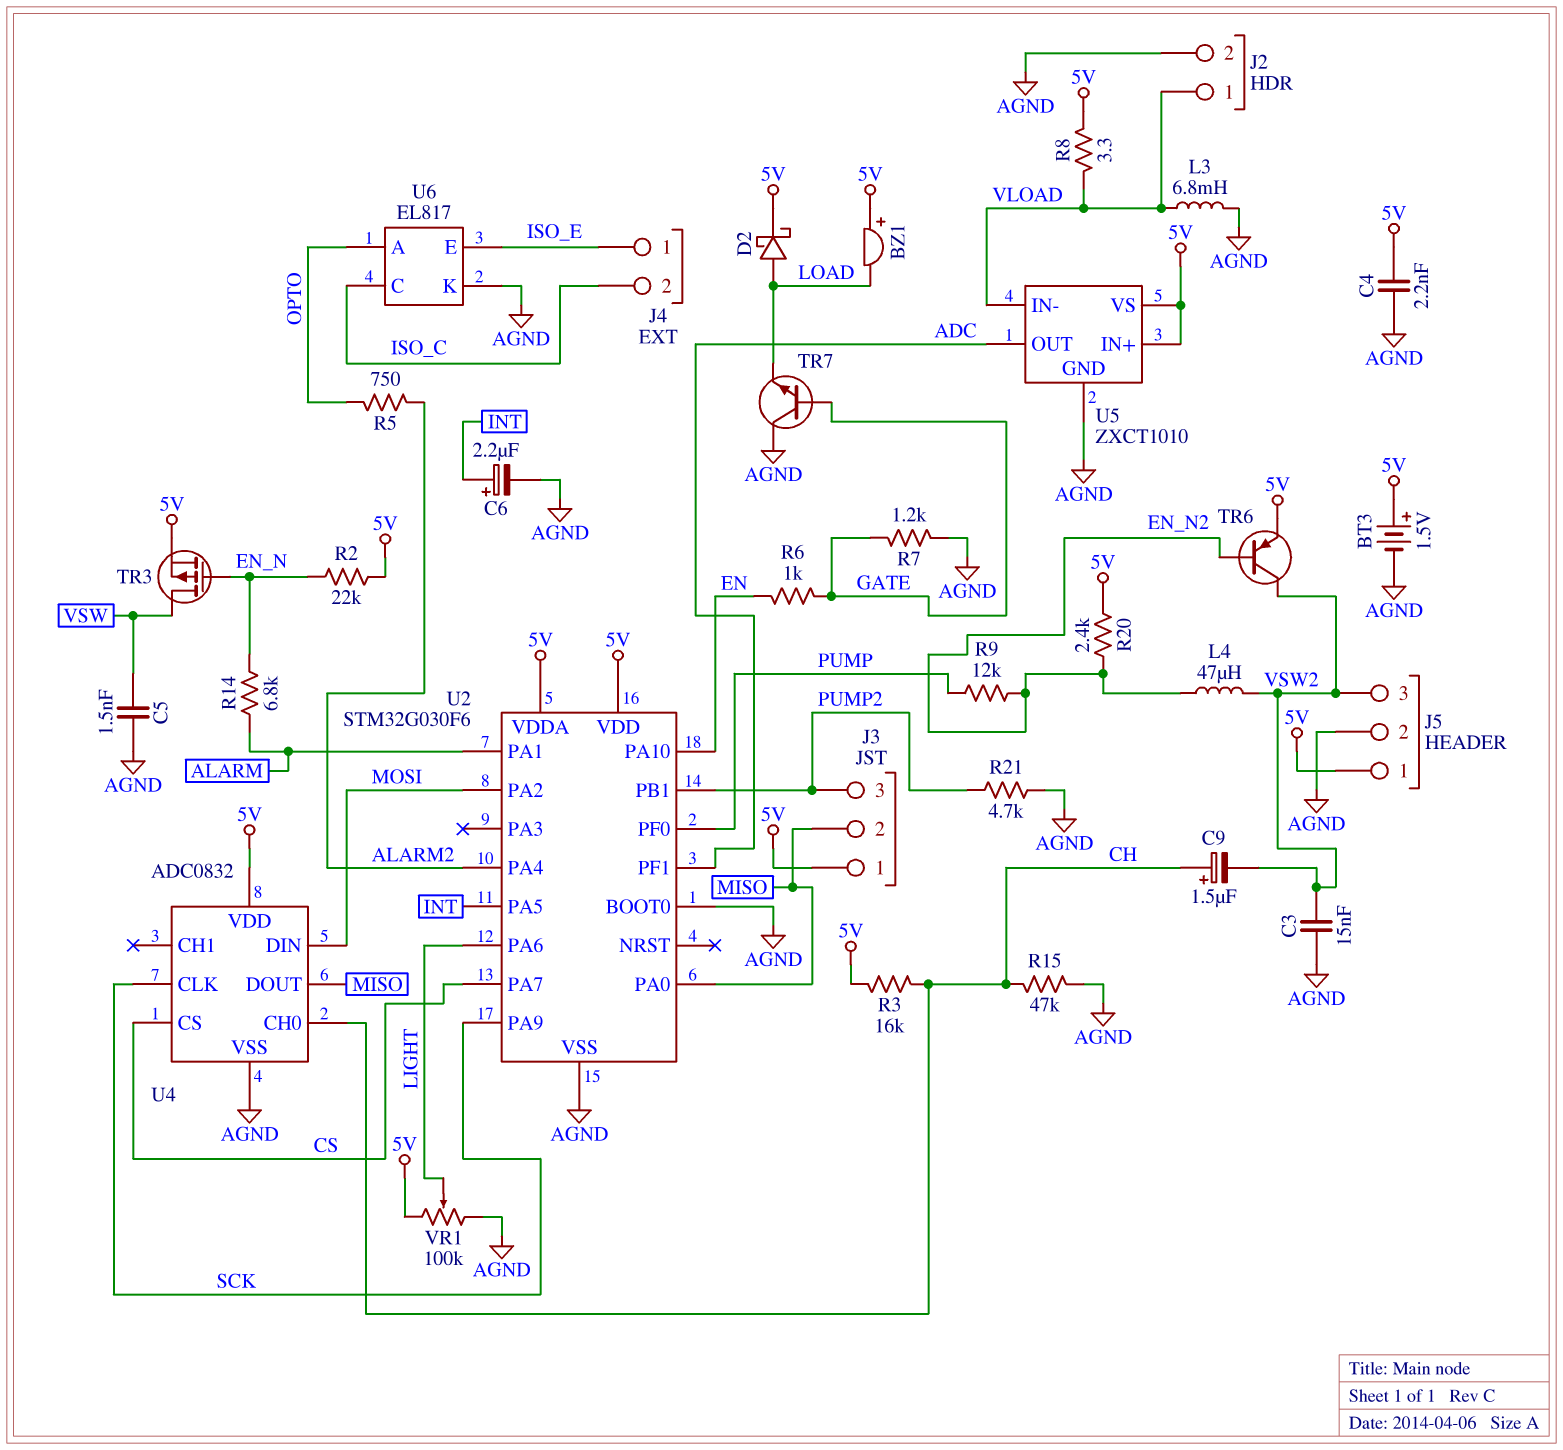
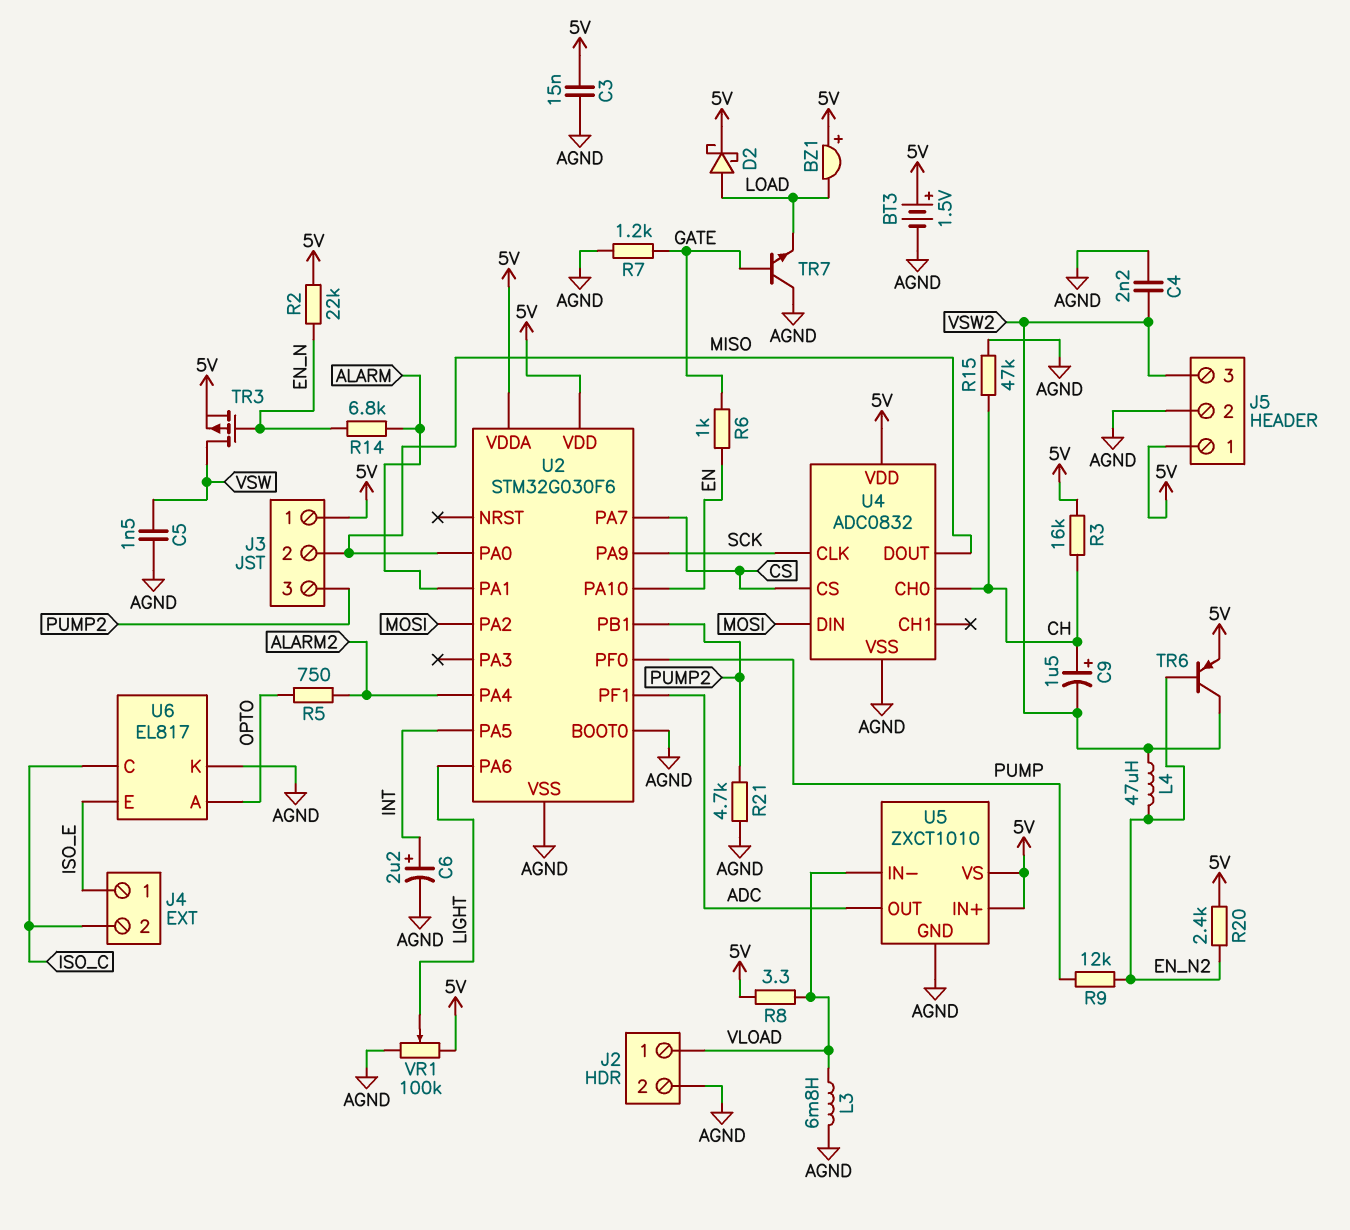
C3: 15nF (AGND, VSW2) -> 15nF (5V, AGND)
C4: 2.2nF (5V, AGND) -> 2.2nF (AGND, VSW2)

